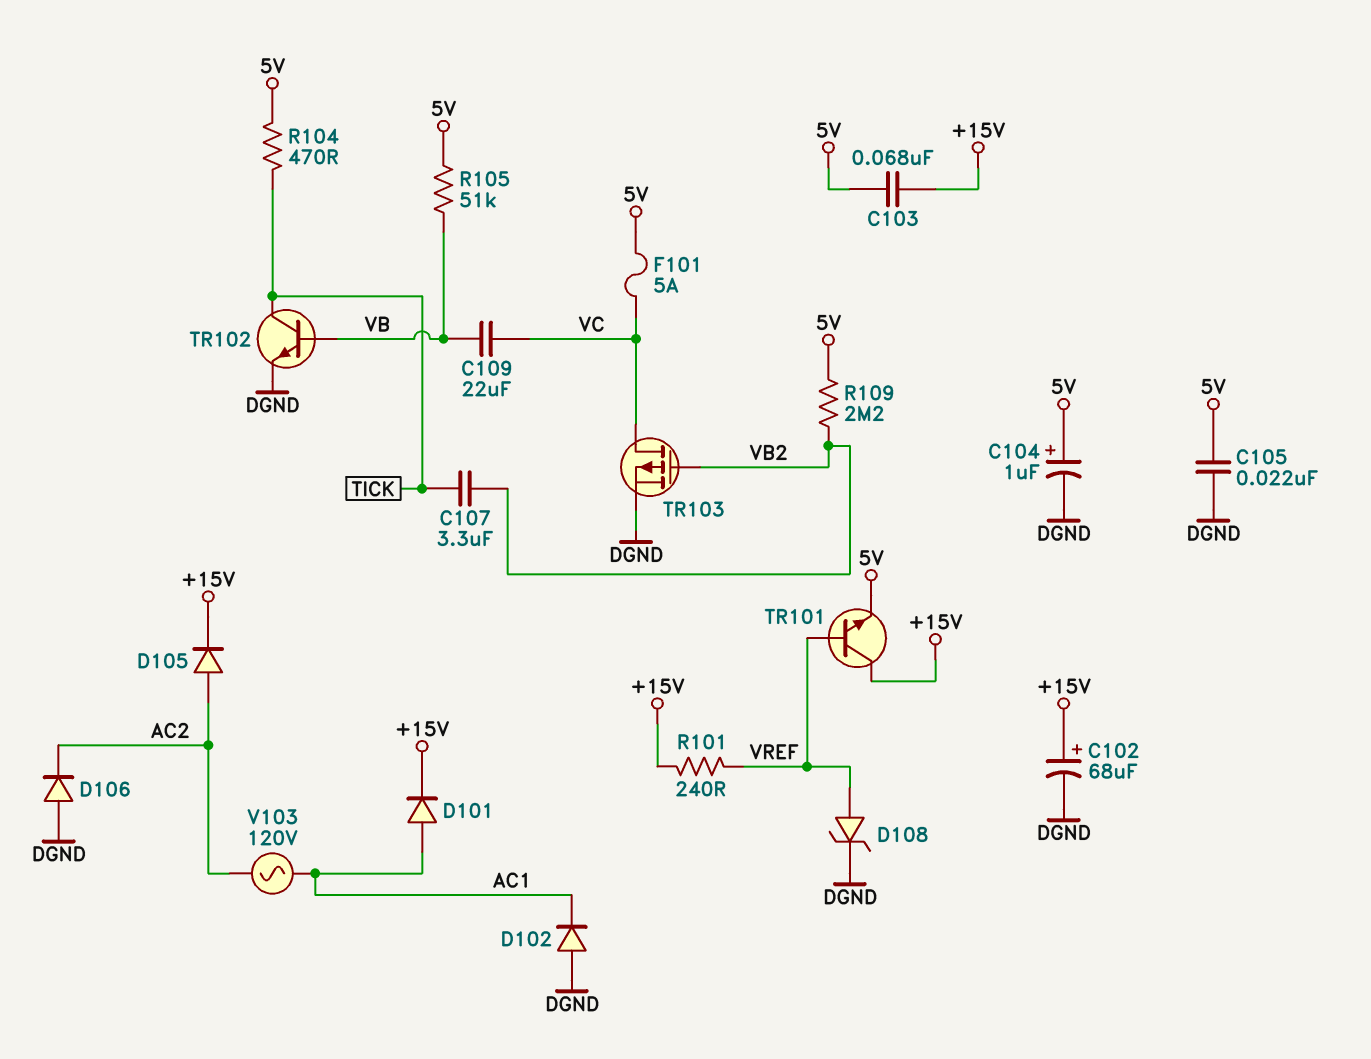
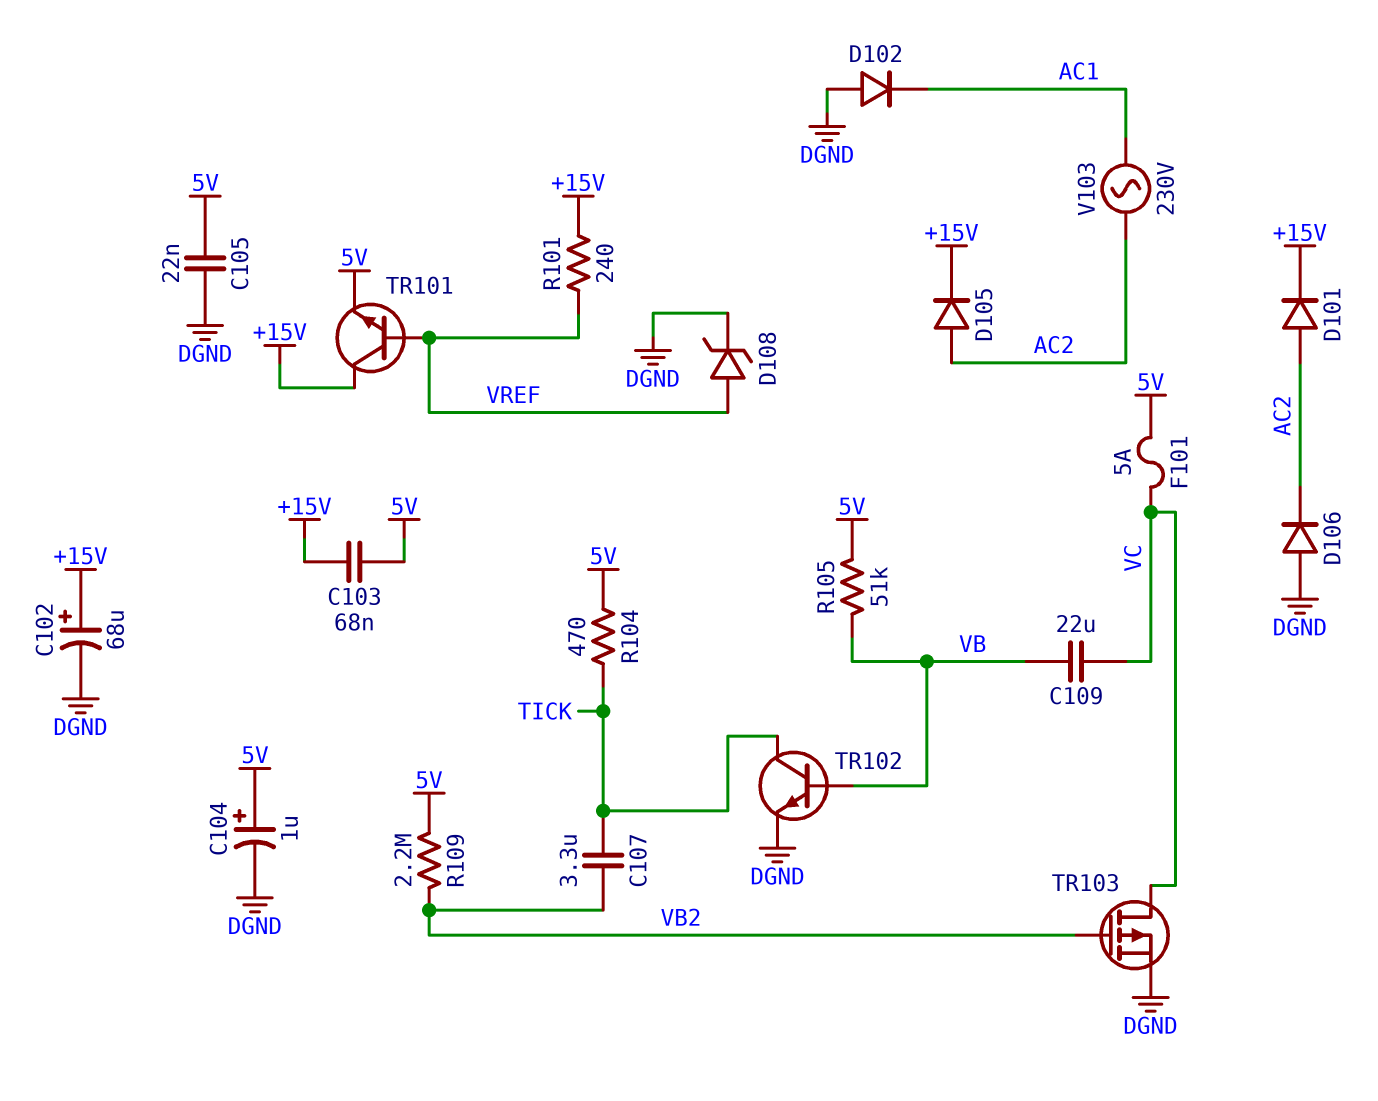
D101: diode (A AC1, K +15V) -> diode (A AC2, K +15V)
V103: AC 120V (AC1, AC2) -> AC 230V (AC1, AC2)

